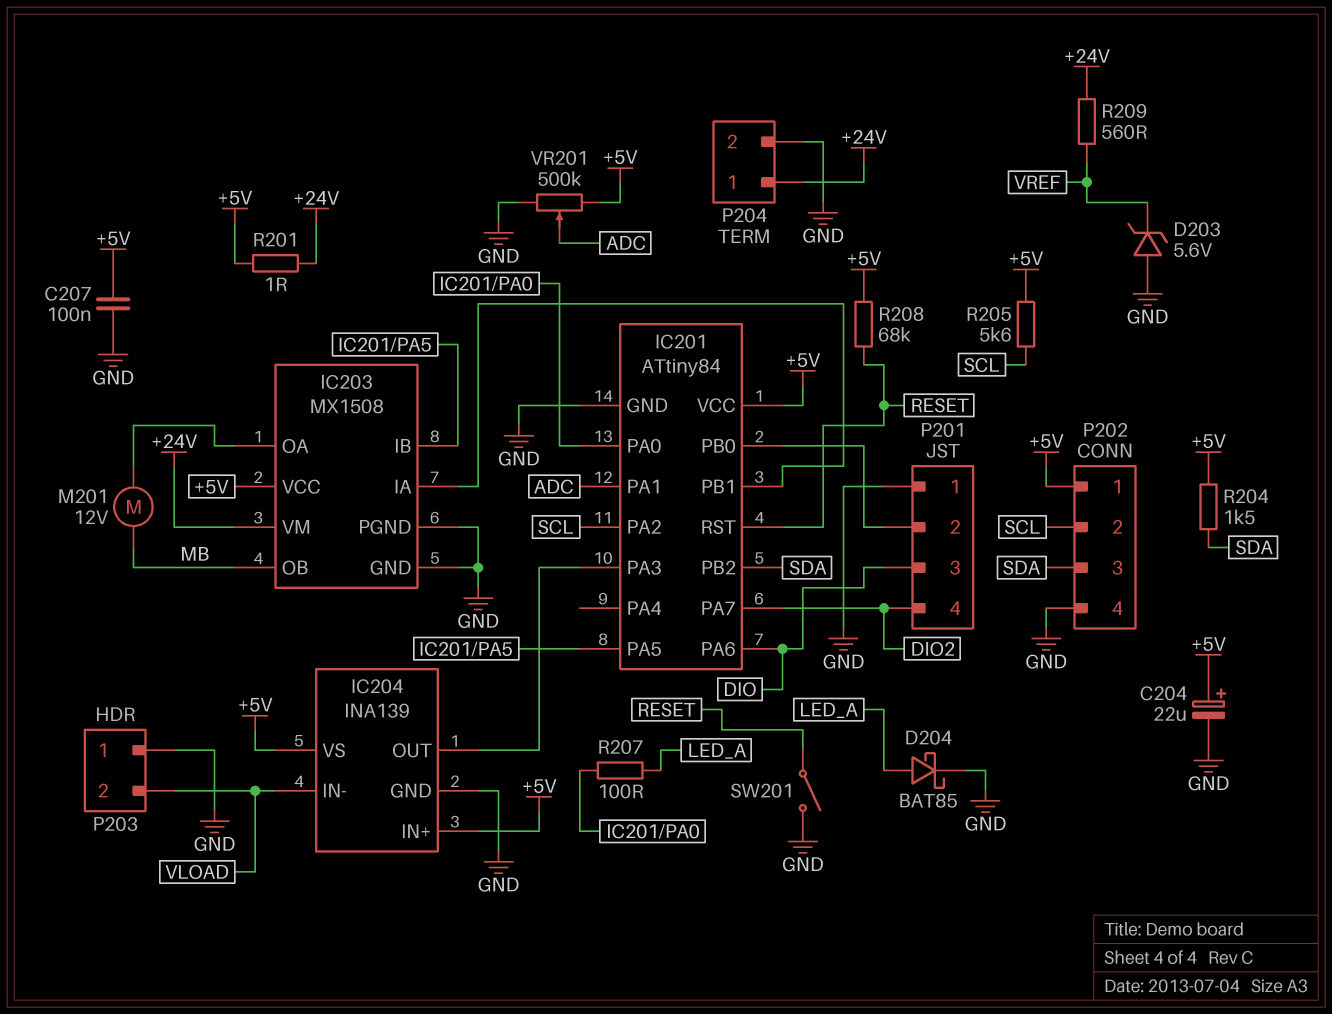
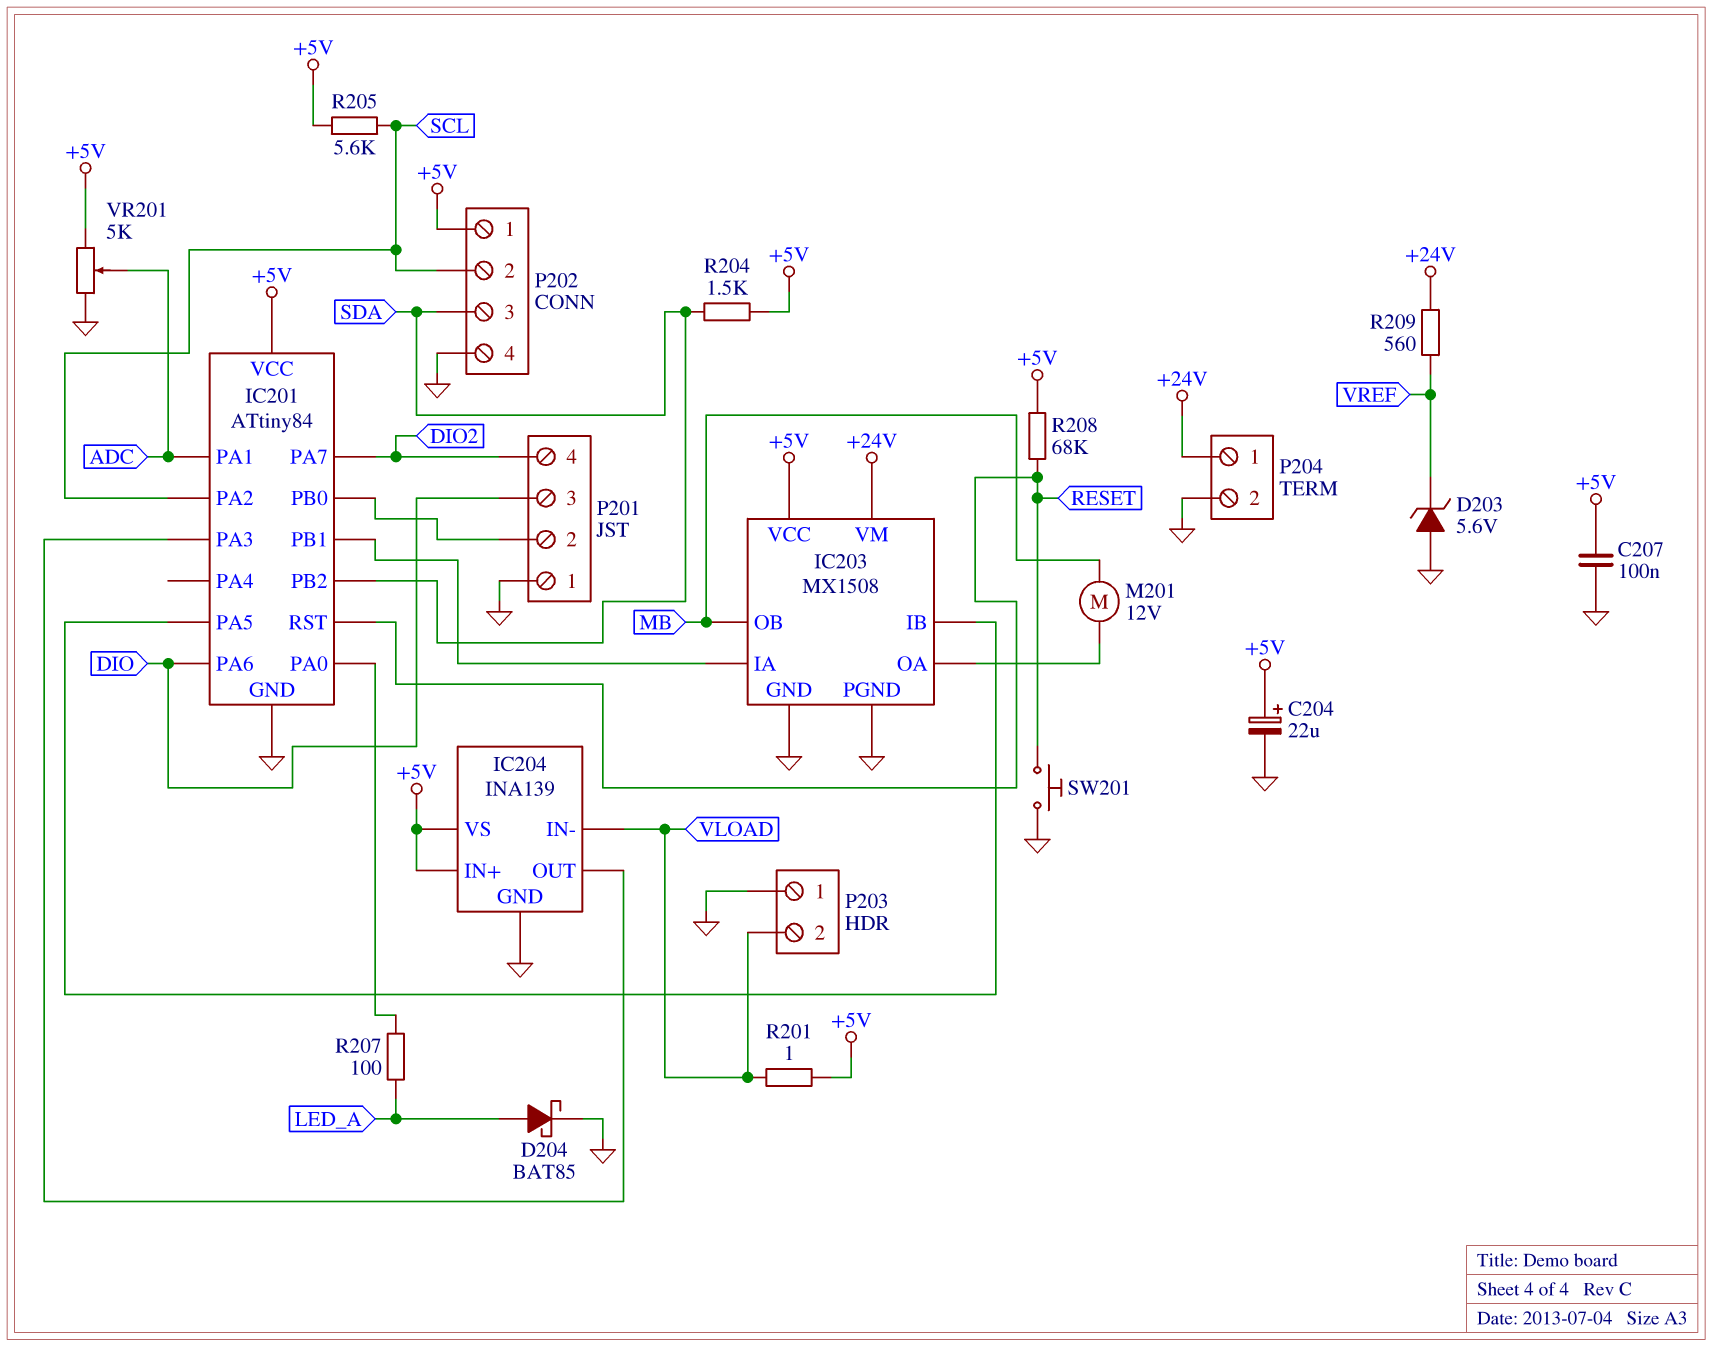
R201: 1 (+5V, +24V) -> 1 (+5V, VLOAD)
SW201: switch (GND, RESET) -> button (GND, RESET)
VR201: 500k (+5V, GND, wiper ADC) -> 5k (+5V, GND, wiper ADC)

